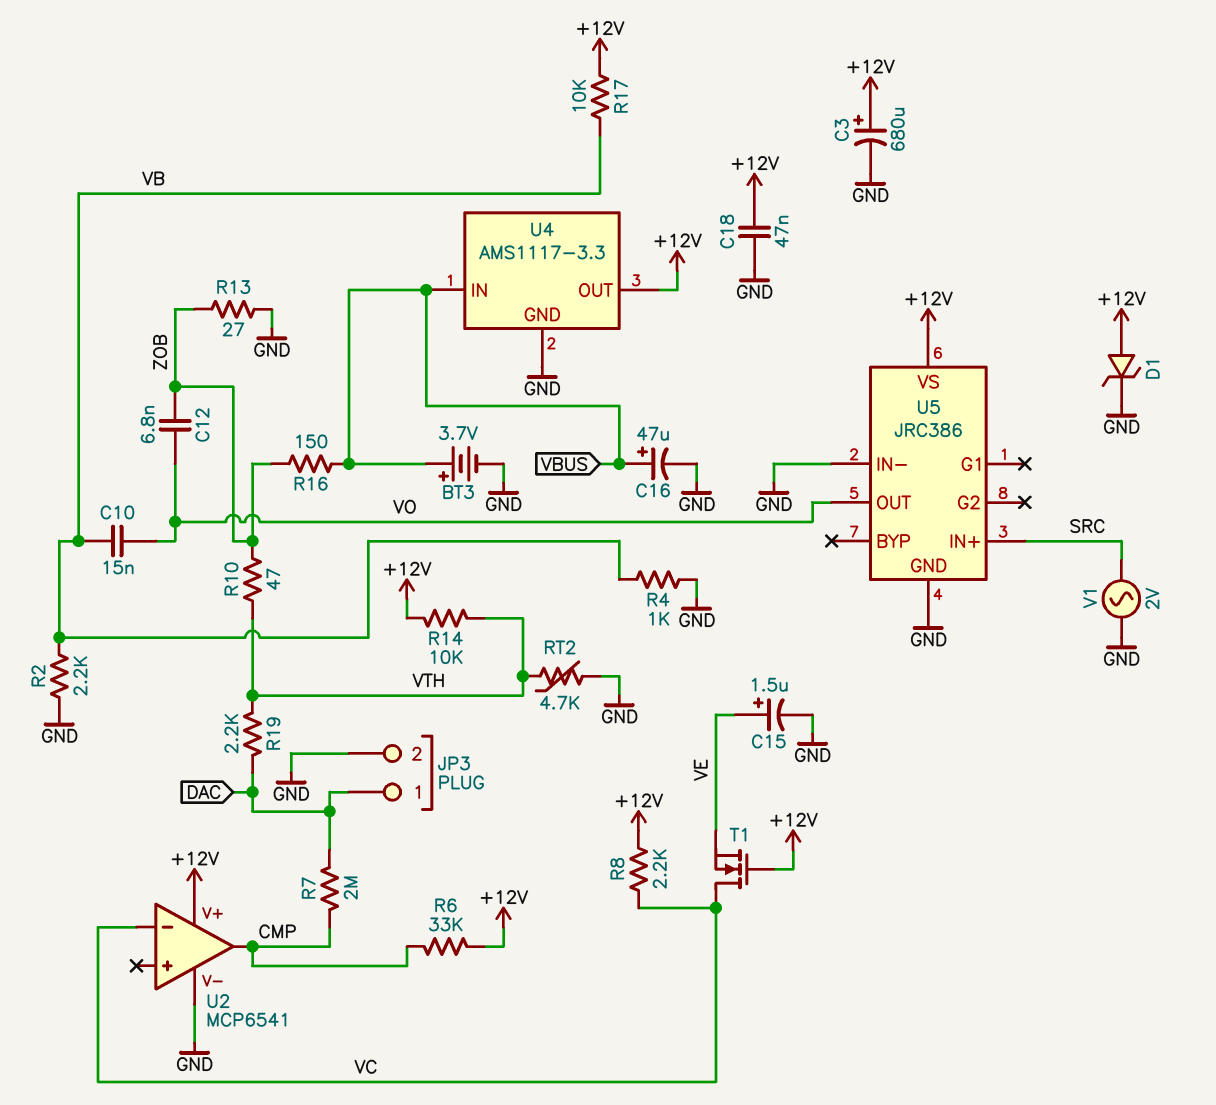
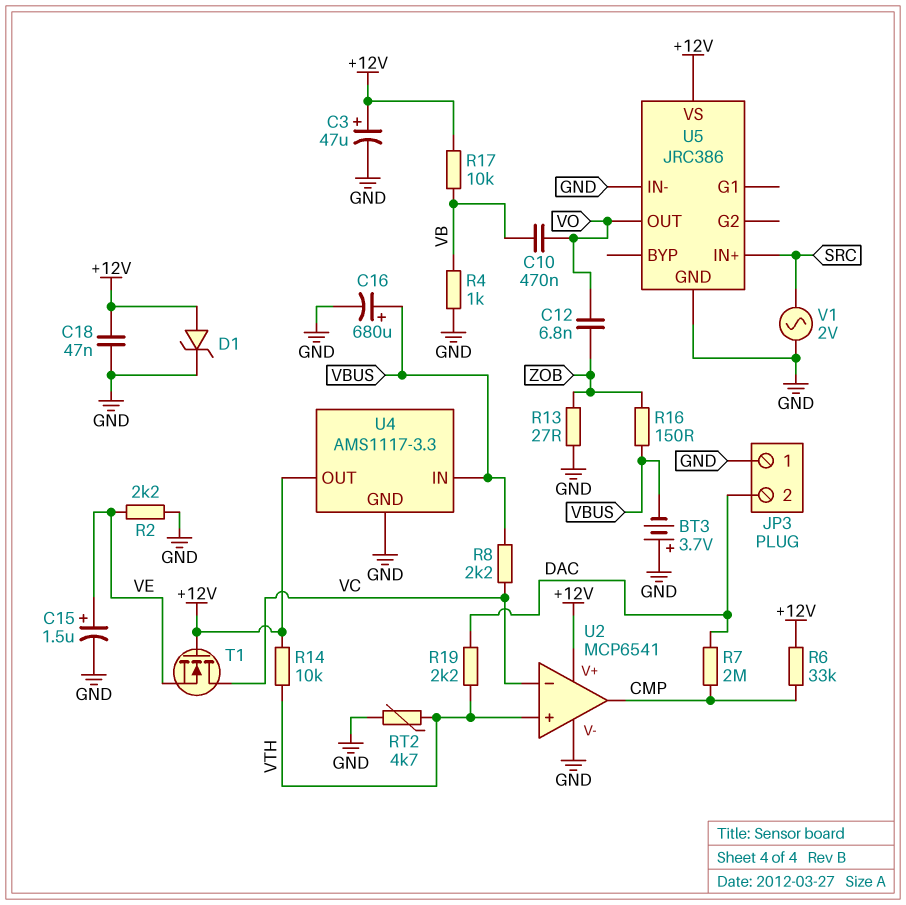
BT3: 3.7V (plus VBUS, minus GND) -> 3.7V (plus GND, minus VBUS)
C3: 680uF (plus +12V, minus GND) -> 47uF (plus +12V, minus GND)
C10: 15nF (VB, VO) -> 470nF (VB, VO)
C16: 47uF (plus VBUS, minus GND) -> 680uF (plus VBUS, minus GND)
JP3 pin 1: DAC -> GND
JP3 pin 2: GND -> DAC
R2: 2.2k (GND, VB) -> 2.2k (GND, VE)
R8: 2.2k (+12V, VC) -> 2.2k (VBUS, VC)
R10: 47 (VTH, ZOB) -> none
U2 pin in+: none -> VTH

